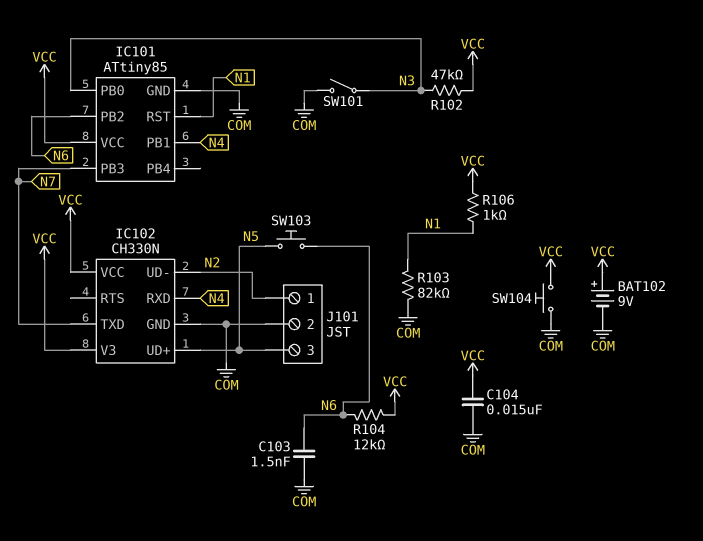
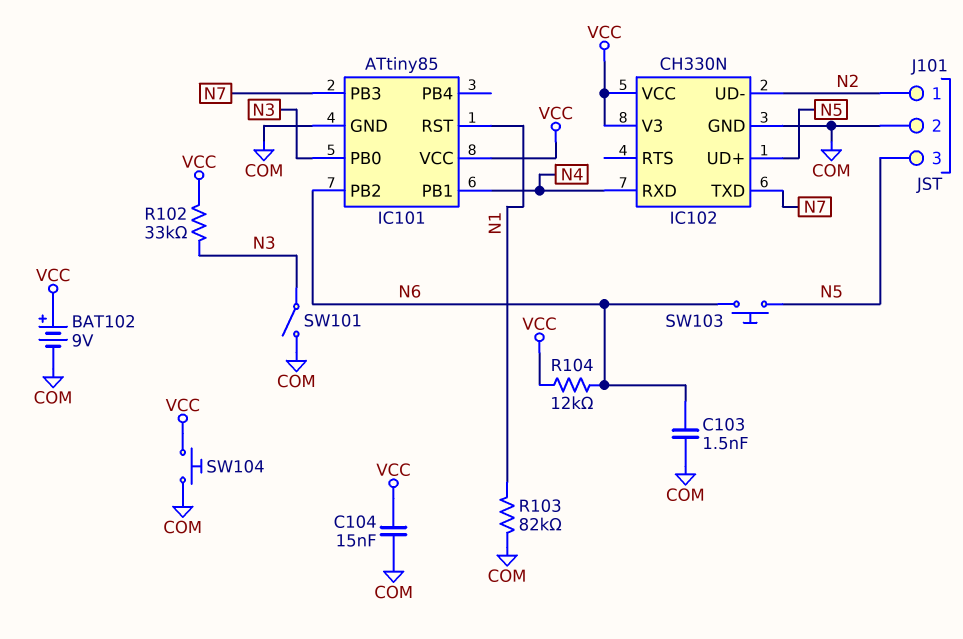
R102: 47k (N3, VCC) -> 33k (N3, VCC)
R106: 1k (N1, VCC) -> none

